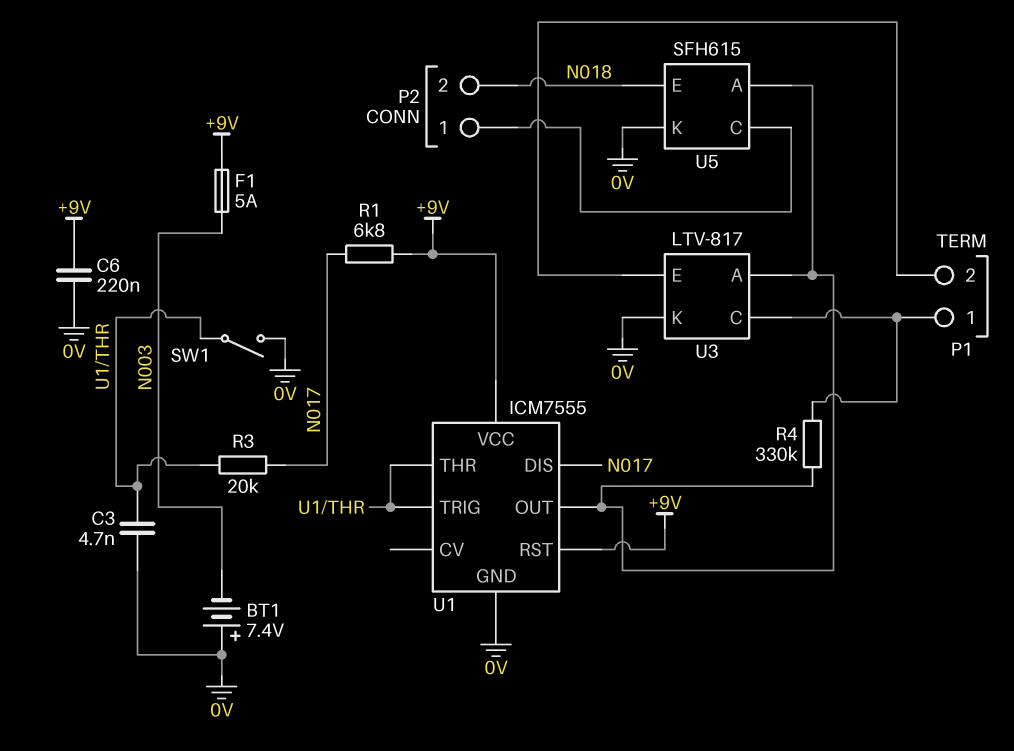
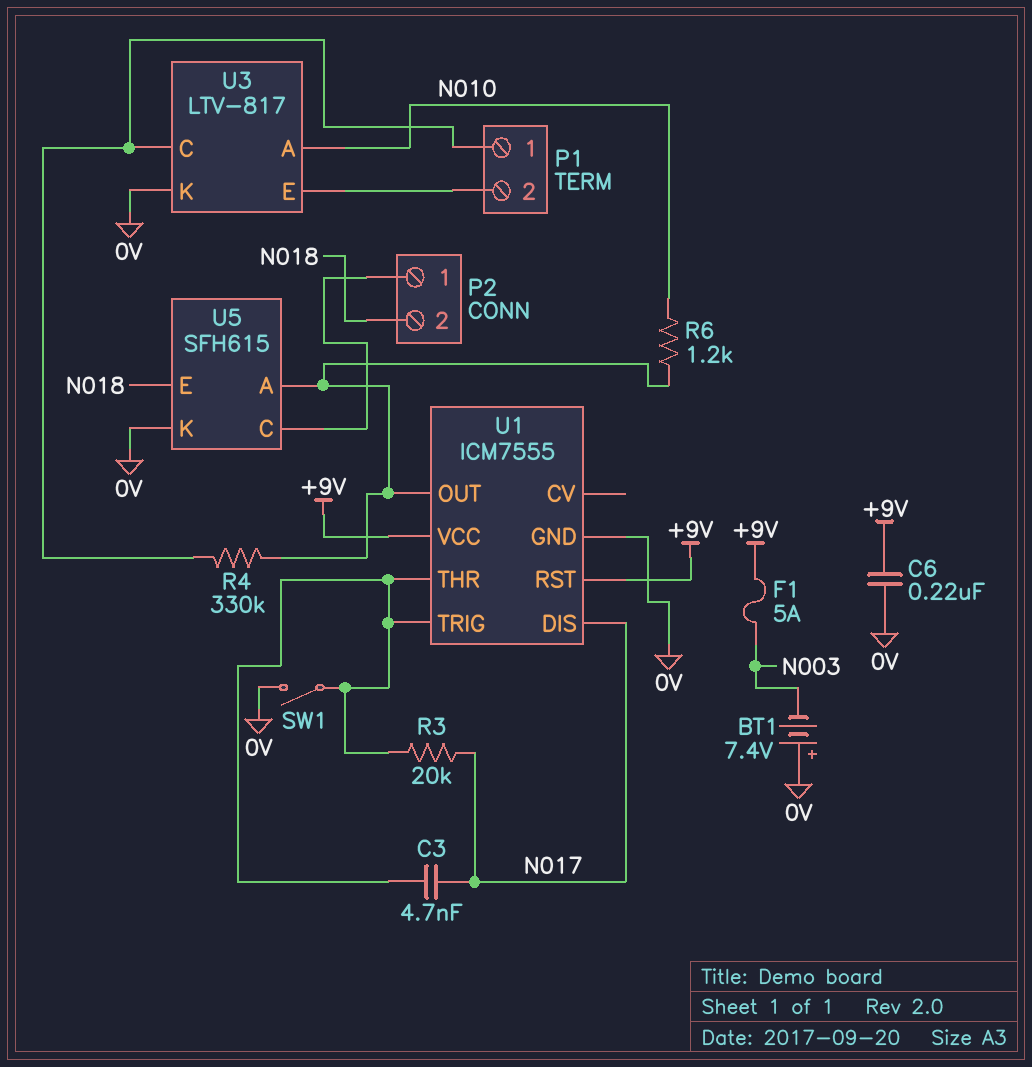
C3: 4.7nF (0V, U1/THR) -> 4.7nF (N017, U1/THR)
R1: 6.8k (+9V, N017) -> none
R6: none -> 1.2k (N010, U1/OUT)
U3 pin A: U1/OUT -> N010

